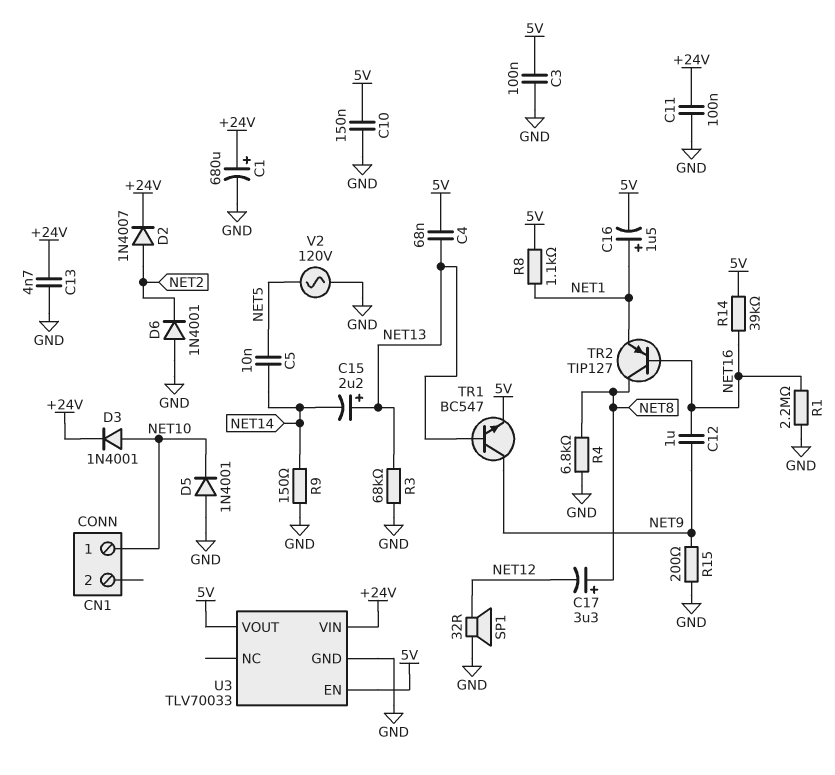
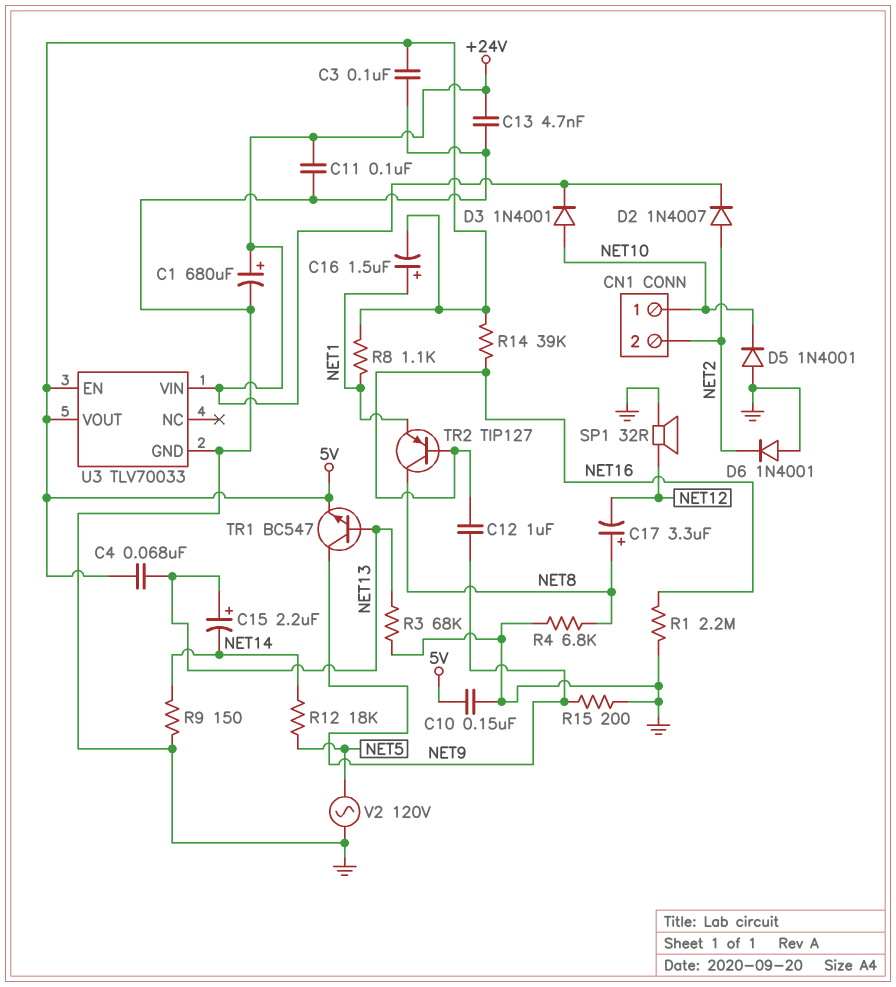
C5: 10nF (NET5, NET14) -> none
CN1 pin 2: none -> NET2
R12: none -> 18k (NET5, NET14)

